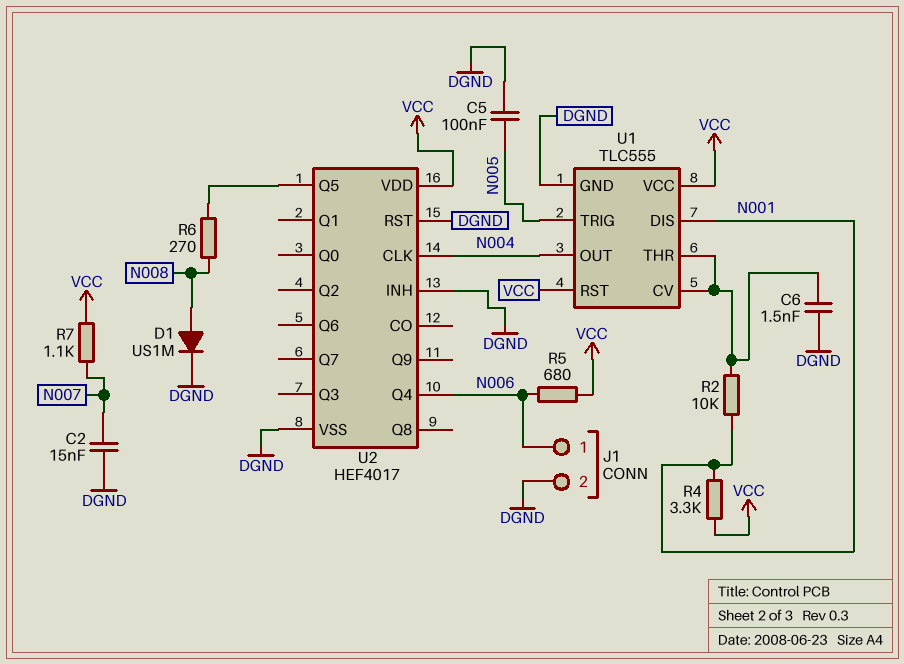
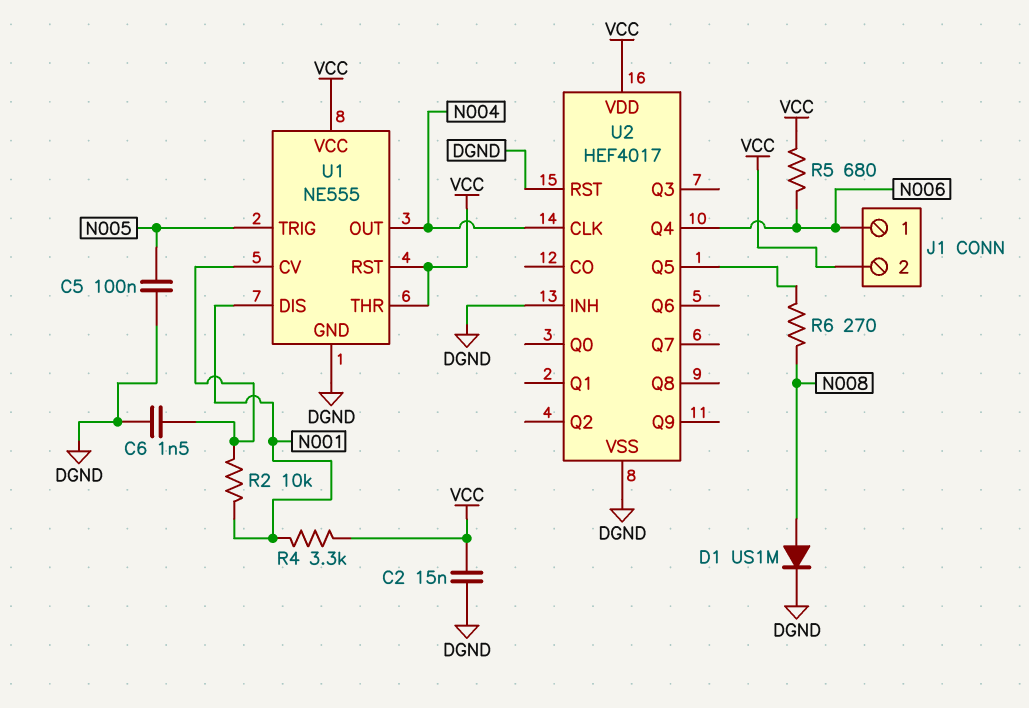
C2: 15nF (DGND, N007) -> 15nF (DGND, VCC)
J1 pin 2: DGND -> VCC
R7: 1.1k (N007, VCC) -> none
U1: TLC555 -> NE555
U1 pin THR: U1/CV -> VCC

